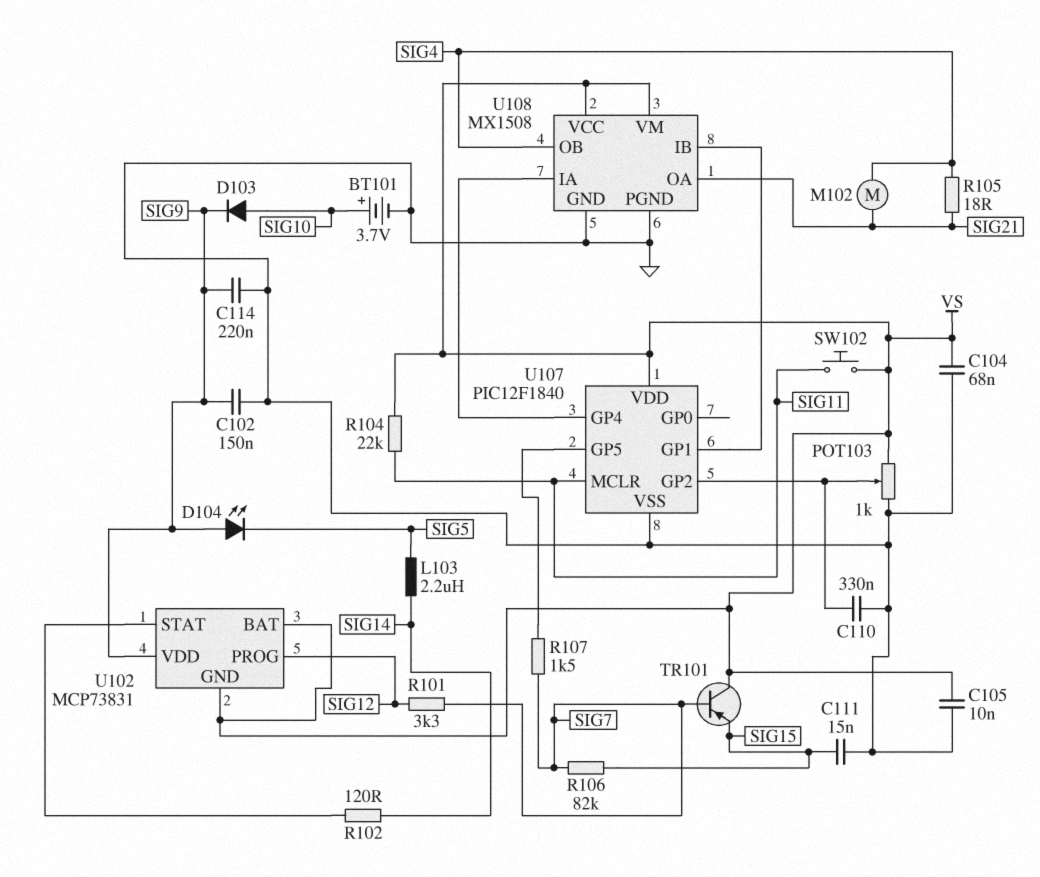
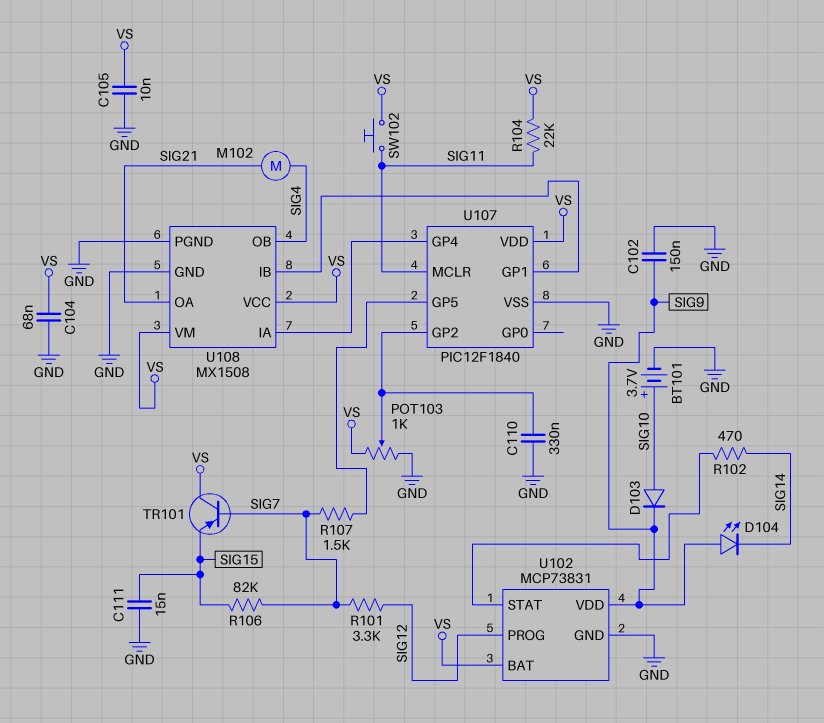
C114: 220nF (GND, SIG9) -> none
D104: LED (A SIG9, K SIG5) -> LED (A SIG9, K SIG14)
L103: 2.2uH (SIG5, SIG14) -> none
R102: 120 (SIG14, U102/STAT) -> 470 (SIG14, U102/STAT)
R105: 18 (SIG4, SIG21) -> none
U102 pin GND: VS -> GND

